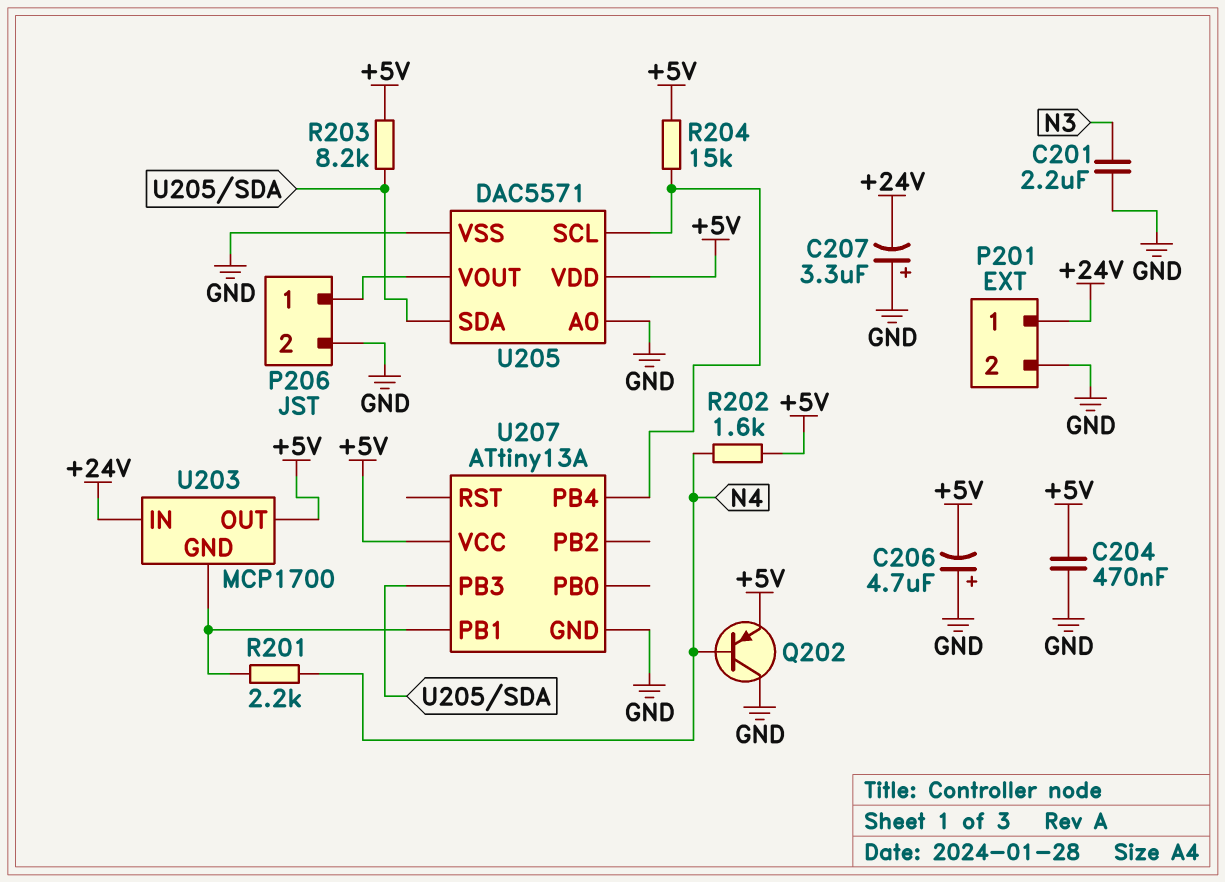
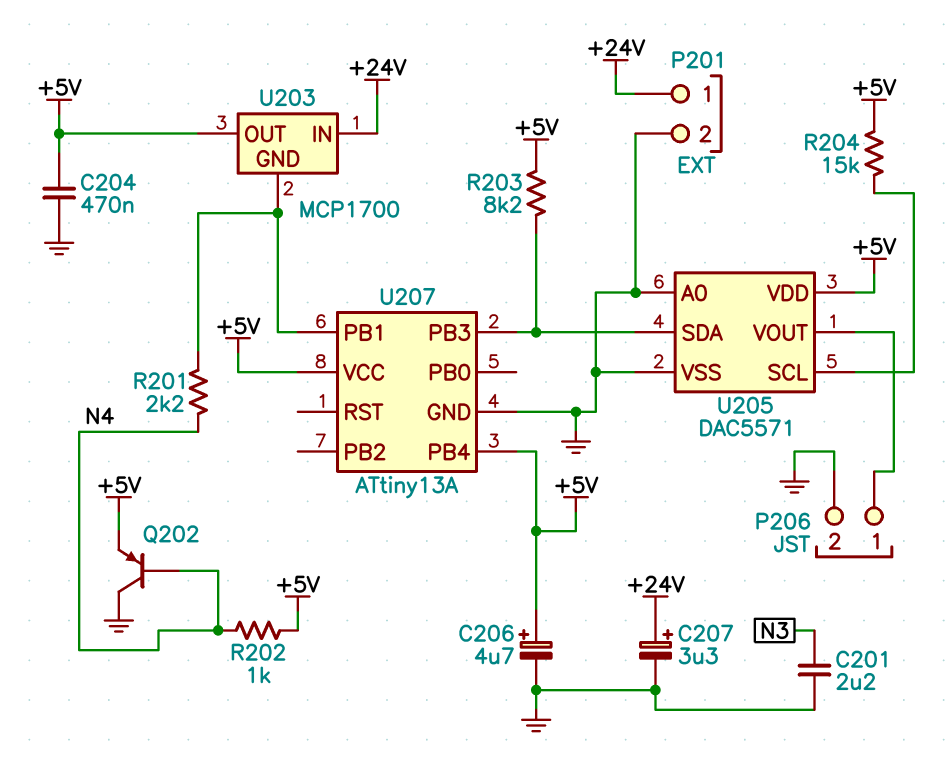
C206: 4.7uF (plus GND, minus +5V) -> 4.7uF (plus +5V, minus GND)
C207: 3.3uF (plus GND, minus +24V) -> 3.3uF (plus +24V, minus GND)
R202: 1.6k (+5V, N4) -> 1k (+5V, N4)
U207 pin PB4: U205/SCL -> +5V

